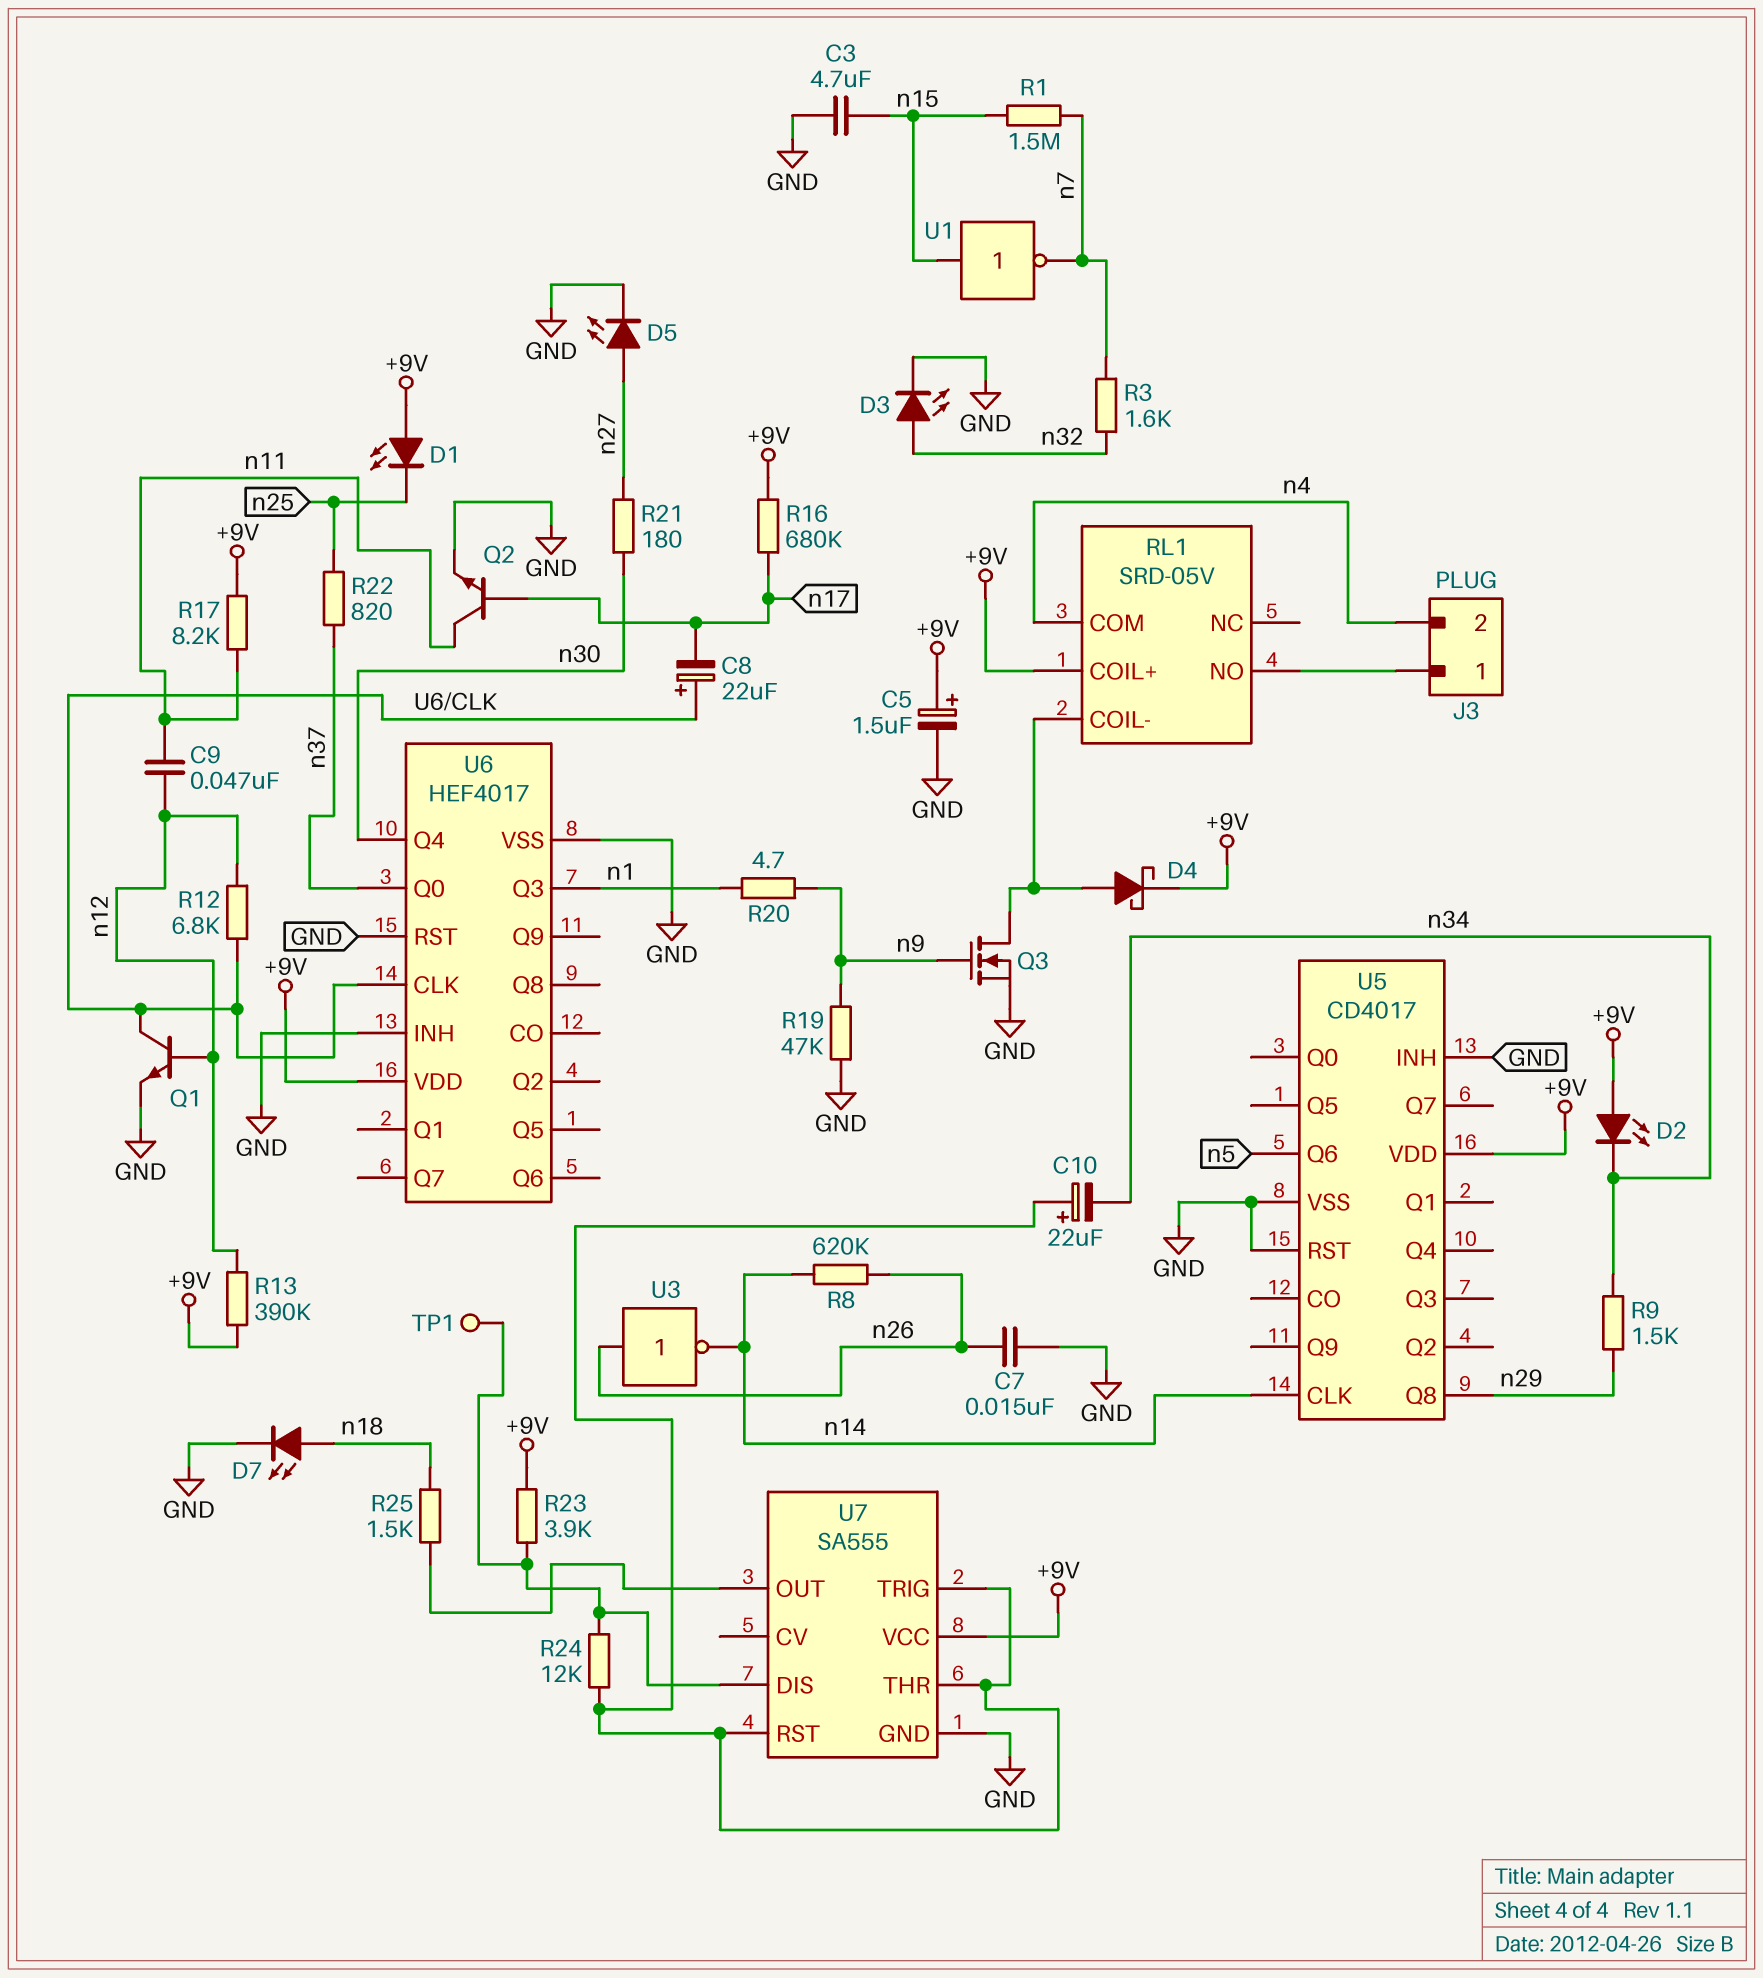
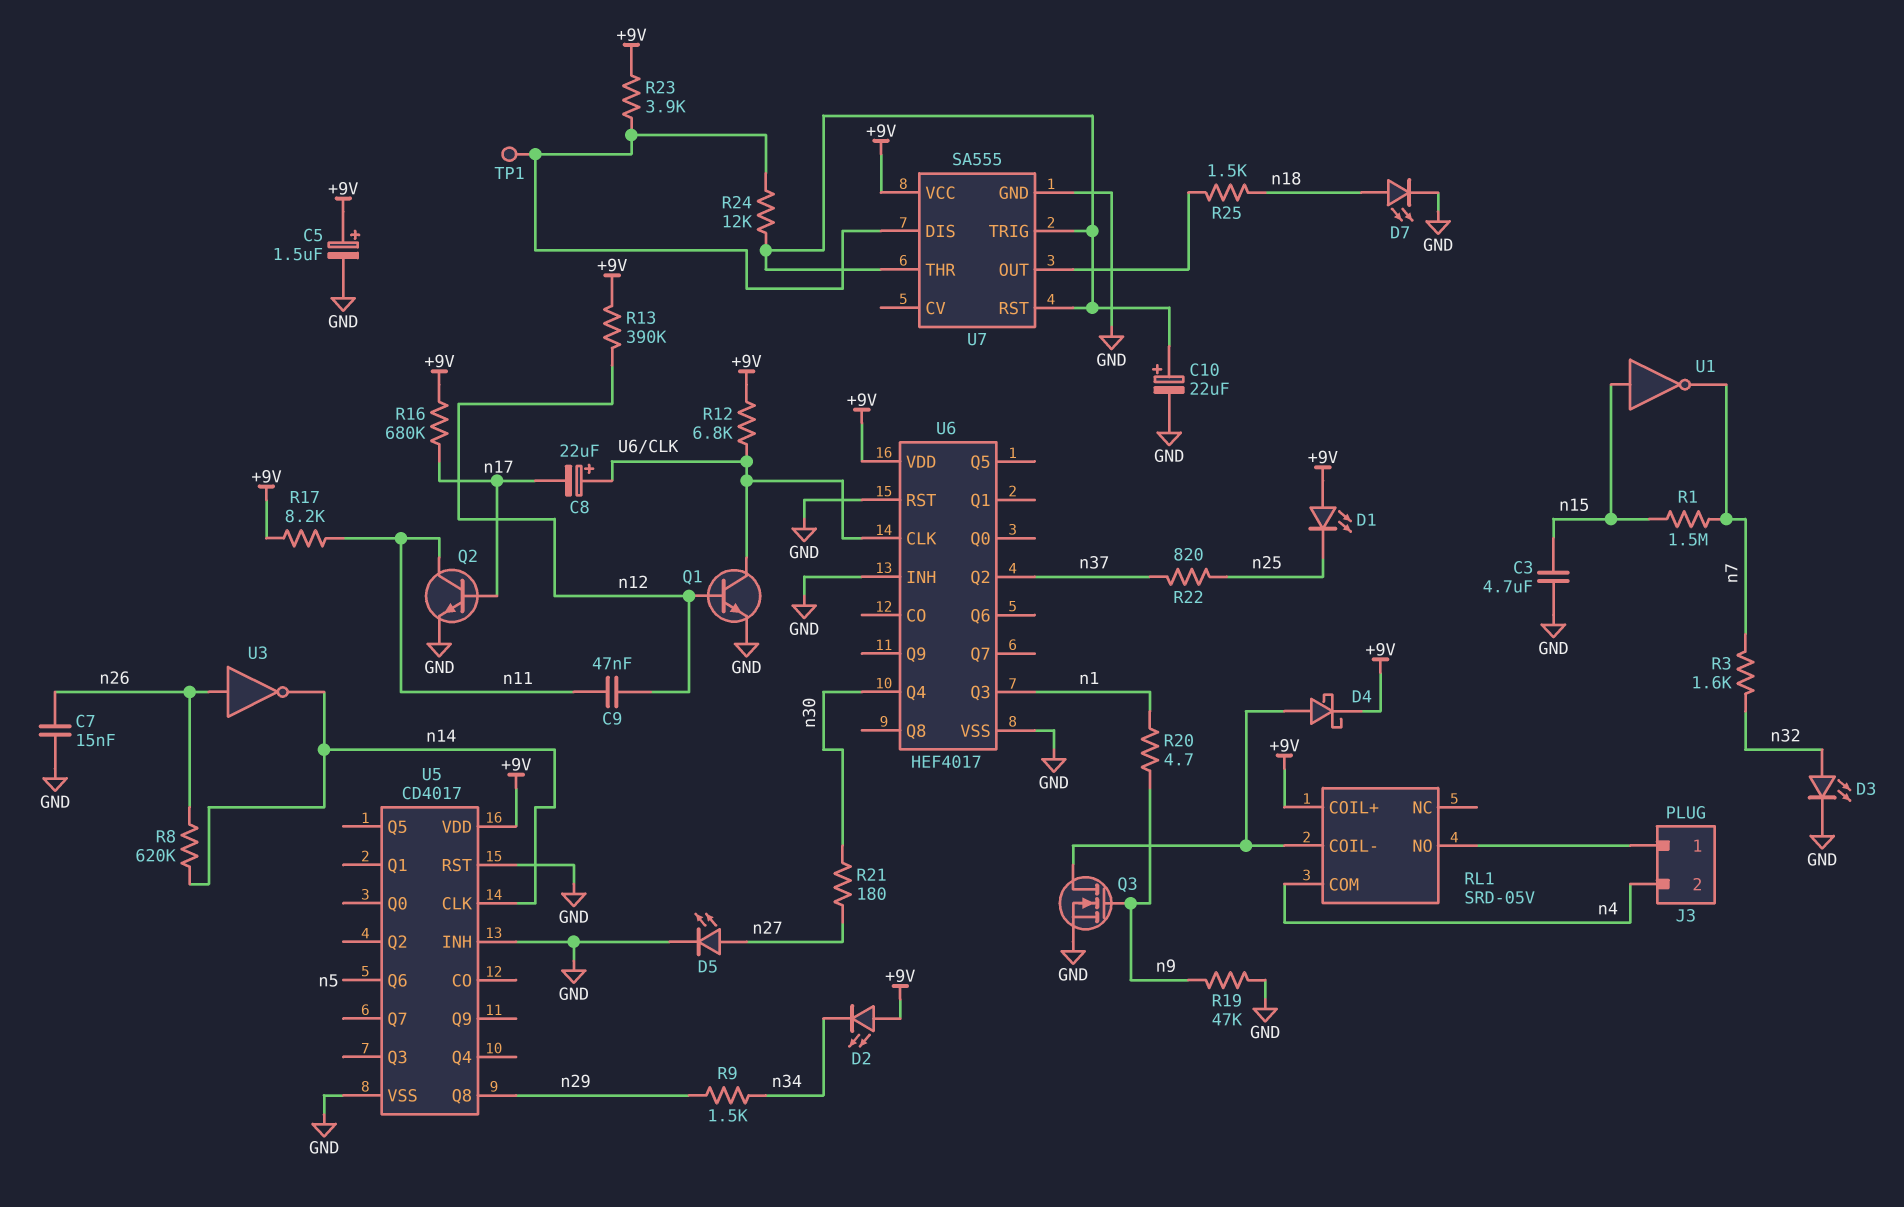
C10: 22uF (plus U7/RST, minus n34) -> 22uF (plus U7/RST, minus GND)
R12: 6.8k (U6/CLK, n12) -> 6.8k (+9V, U6/CLK)
U6 pin Q0: n37 -> none
U6 pin Q2: none -> n37

